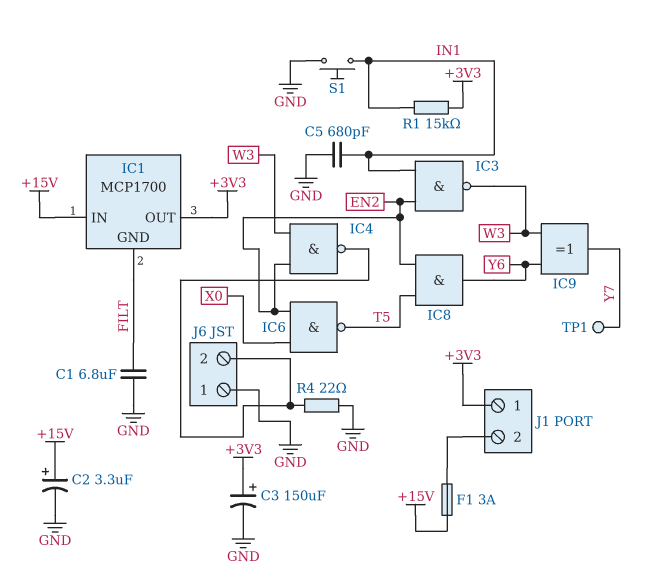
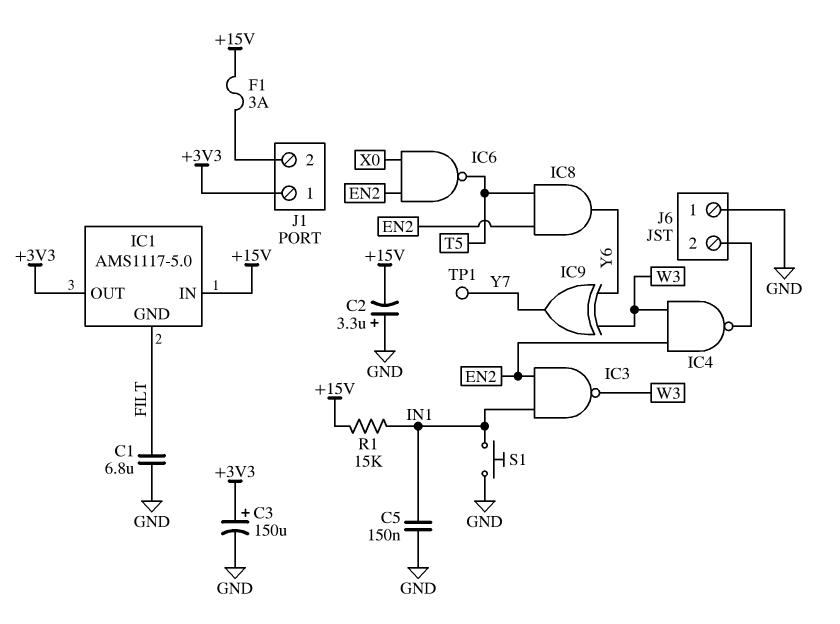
C2: 3.3uF (plus +15V, minus GND) -> 3.3uF (plus GND, minus +15V)
C5: 680pF (GND, IN1) -> 150nF (GND, IN1)
IC1: MCP1700 -> AMS1117-5.0
R1: 15k (+3V3, IN1) -> 15k (+15V, IN1)
R4: 22 (GND, J6/2) -> none

